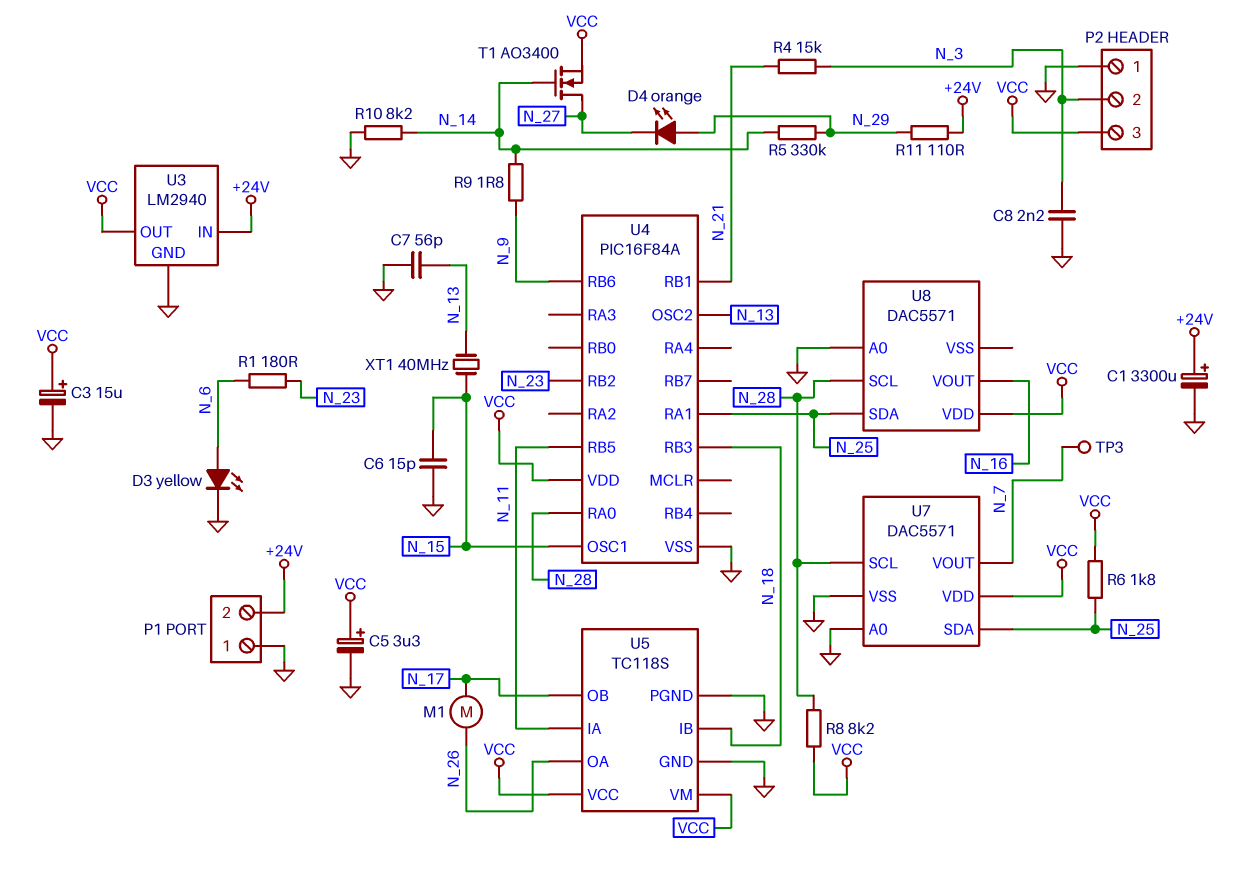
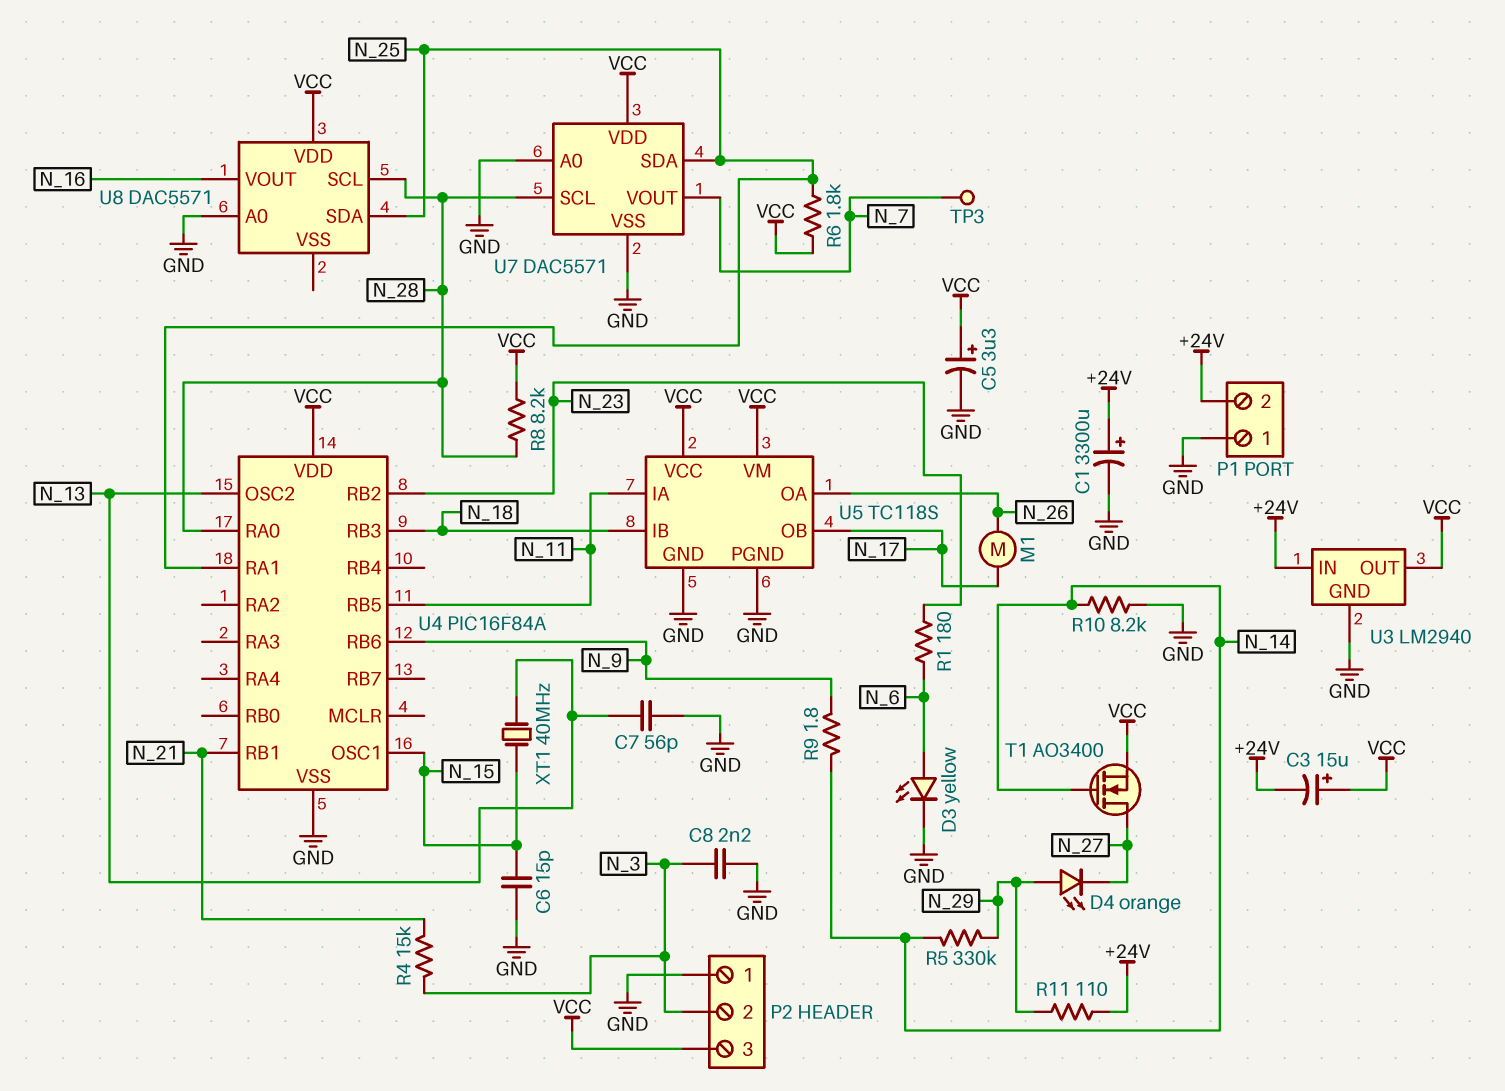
C3: 15uF (plus VCC, minus GND) -> 15uF (plus VCC, minus +24V)

